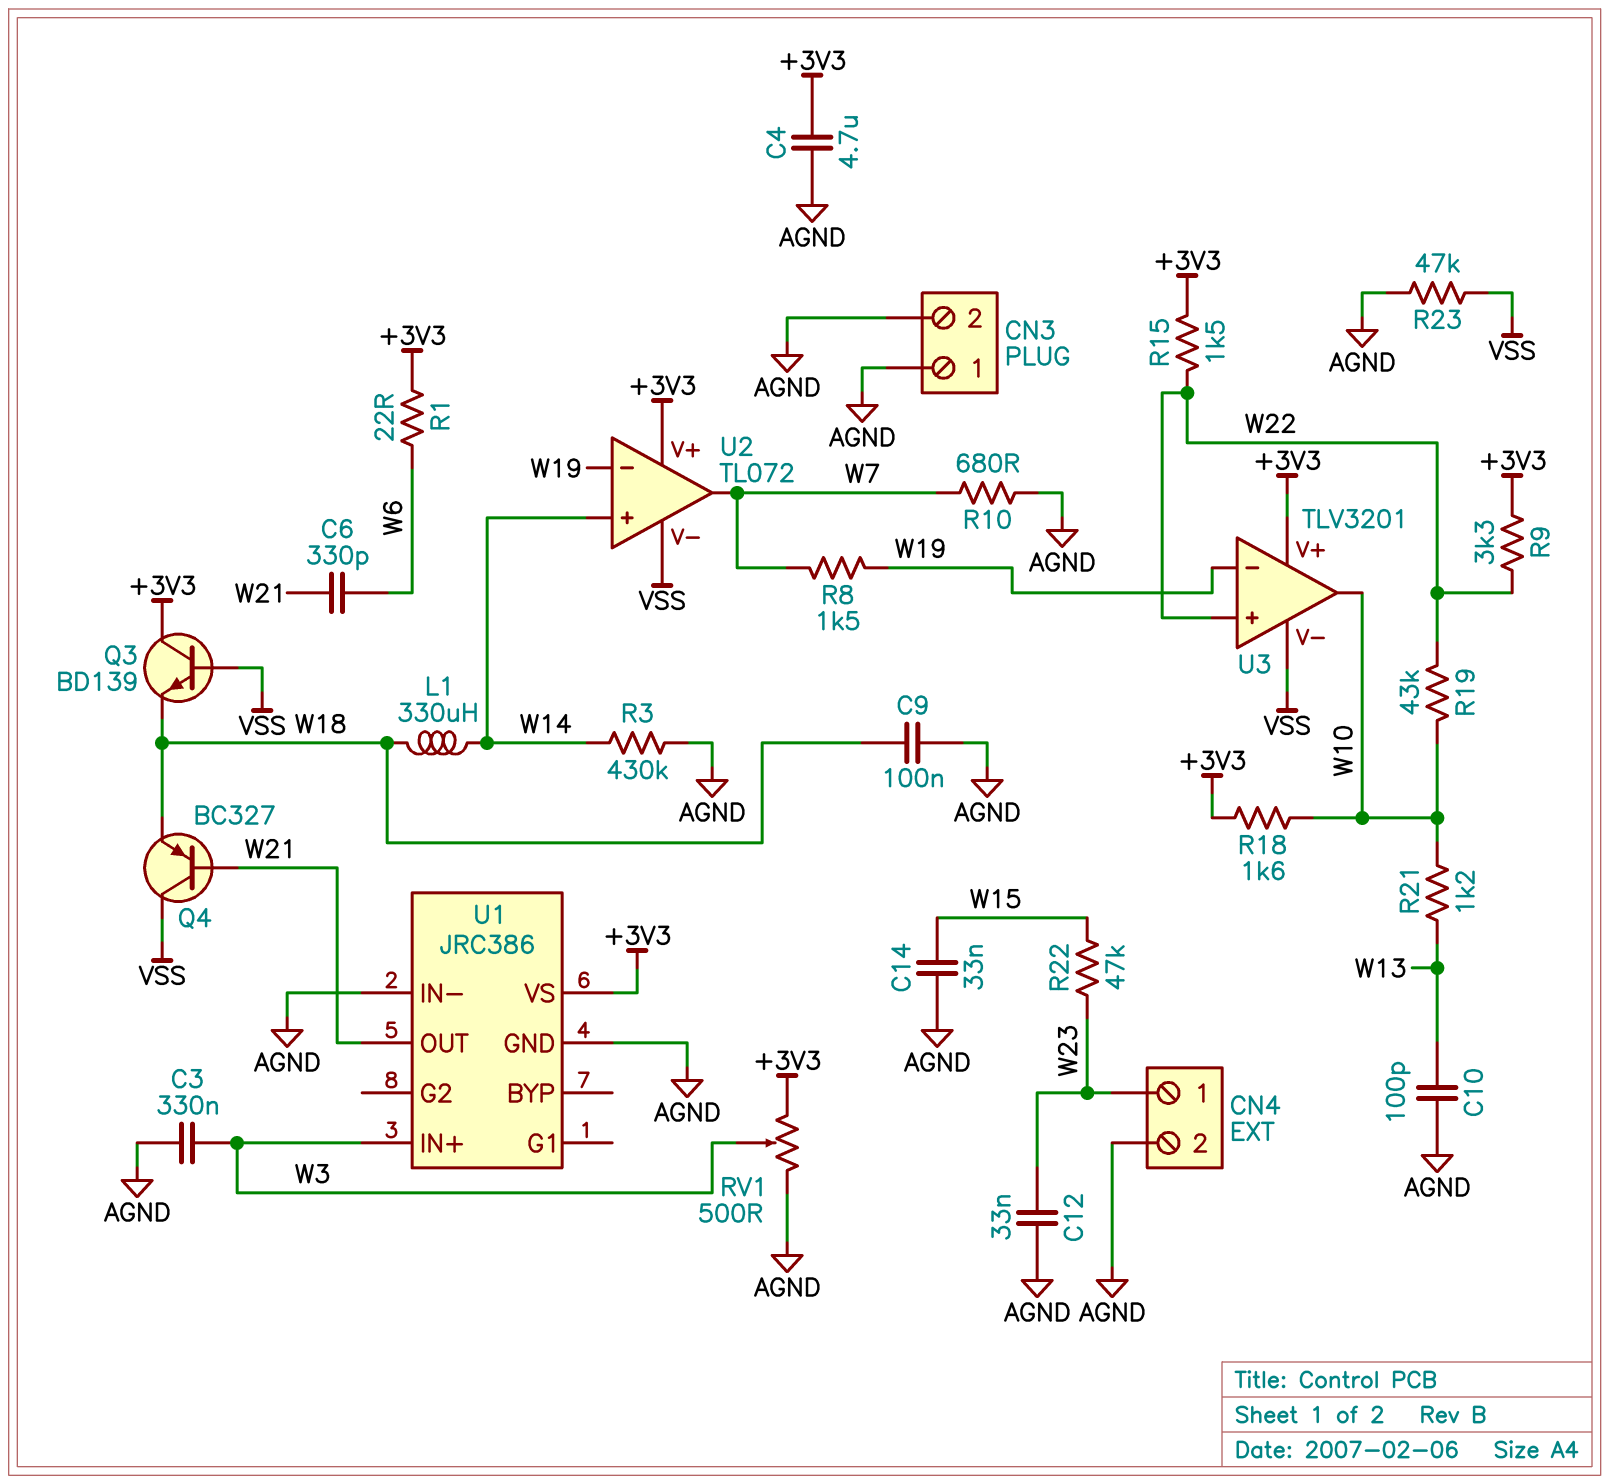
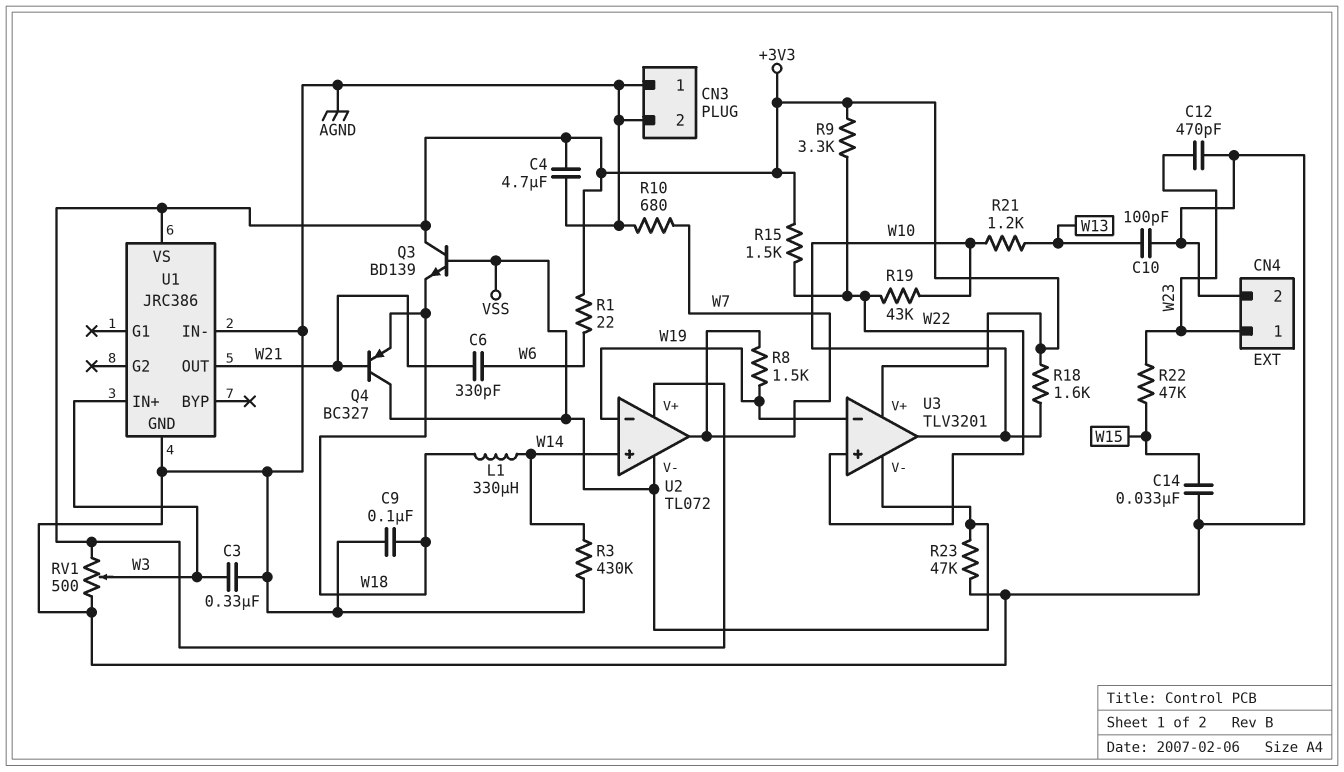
C12: 33nF (AGND, W23) -> 470pF (AGND, W23)

